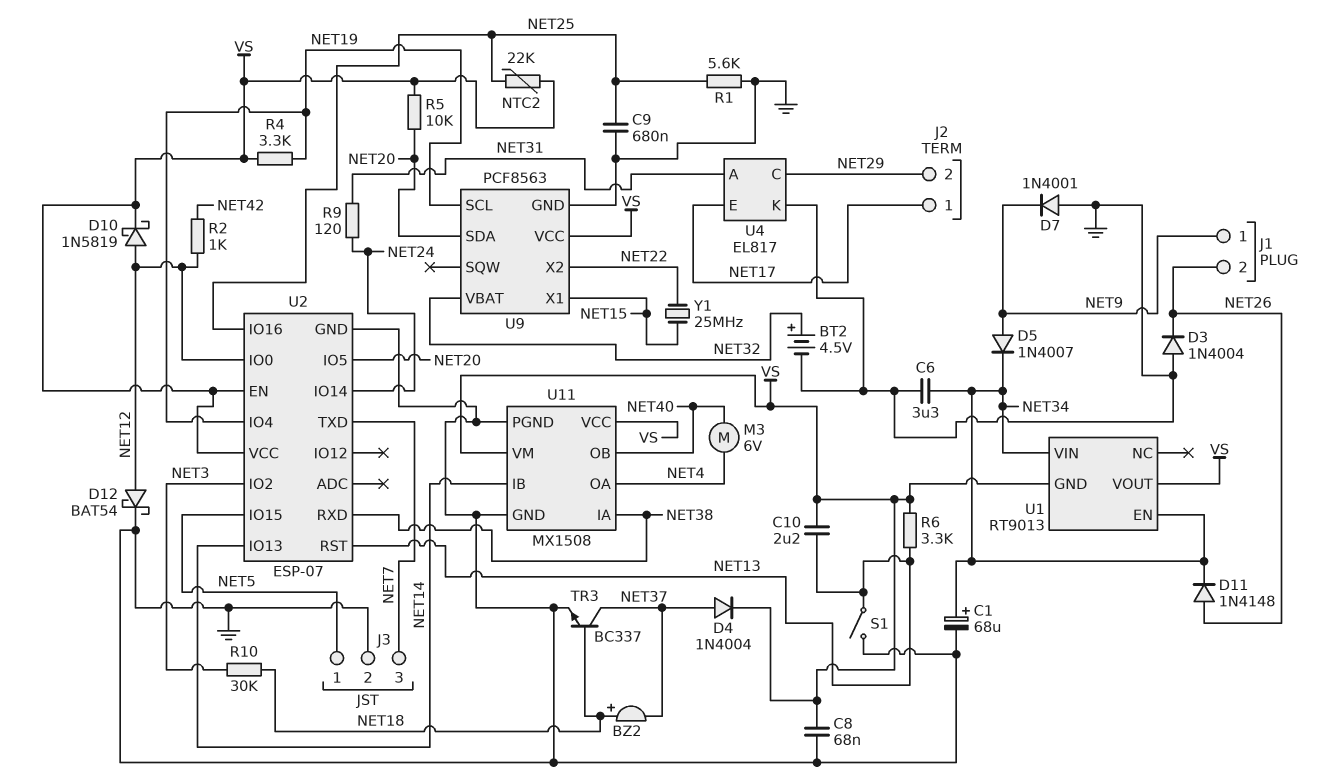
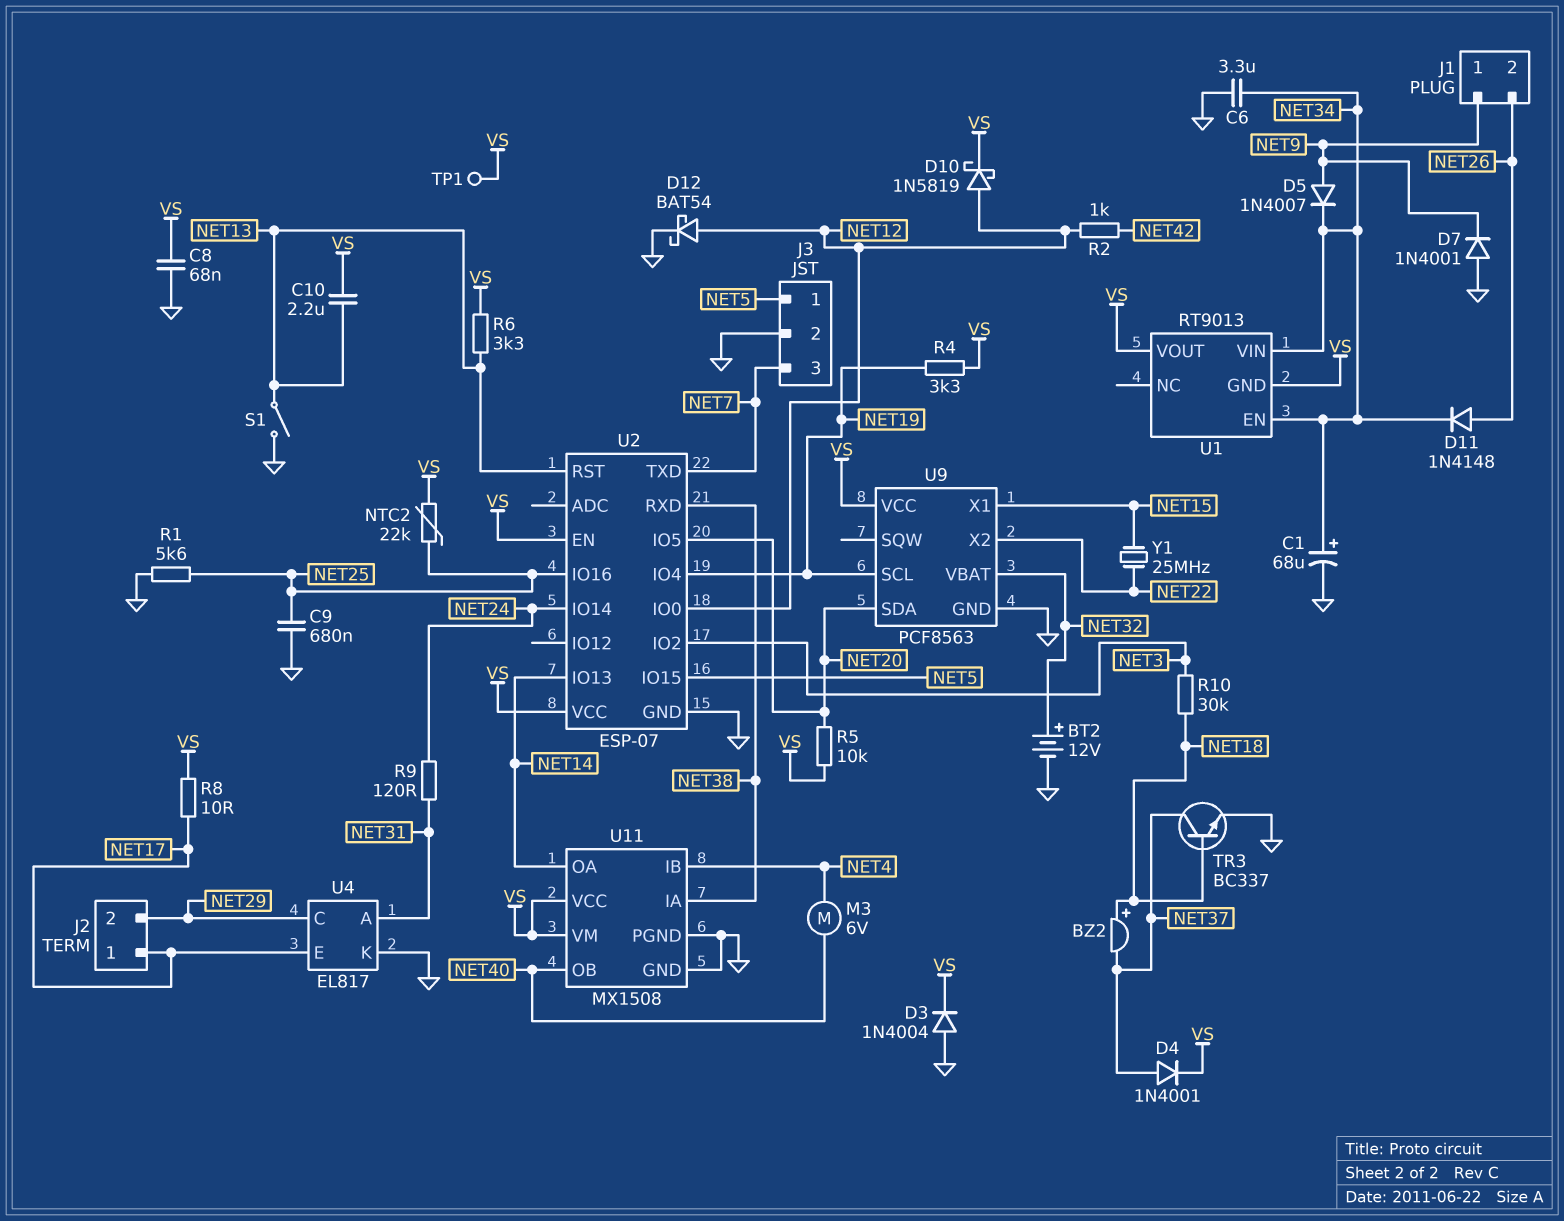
BT2: 4.5V (plus NET32, minus GND) -> 12V (plus NET32, minus GND)
D3: diode 1N4004 (A GND, K NET26) -> diode 1N4004 (A GND, K VS)
D4: diode 1N4004 (A NET37, K VS) -> diode 1N4001 (A NET37, K VS)
R8: none -> 10 (NET17, VS)
TP1: none -> test point (VS)
U11 pin IB: NET14 -> NET4
U11 pin OA: NET4 -> NET14

